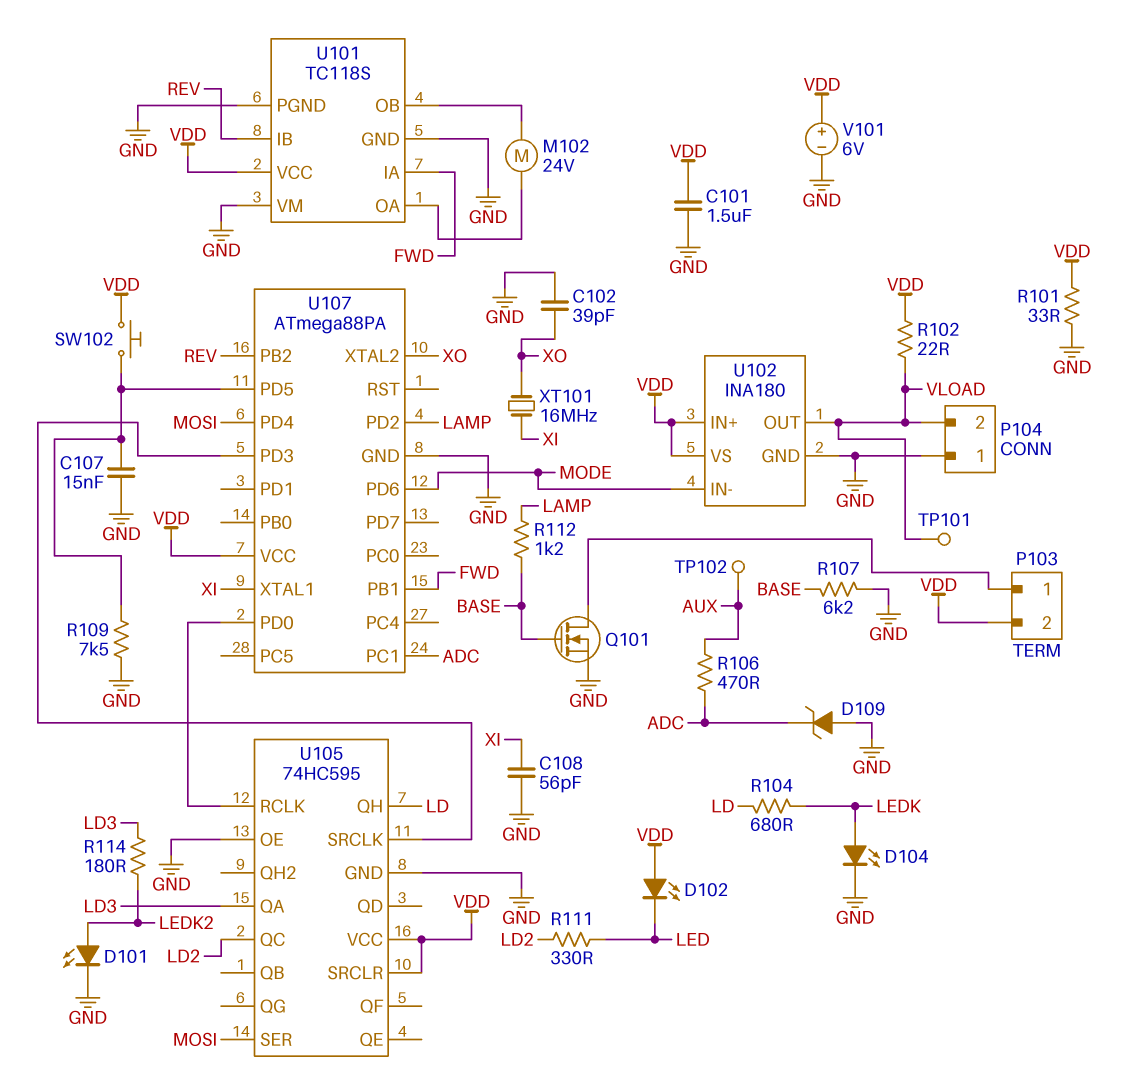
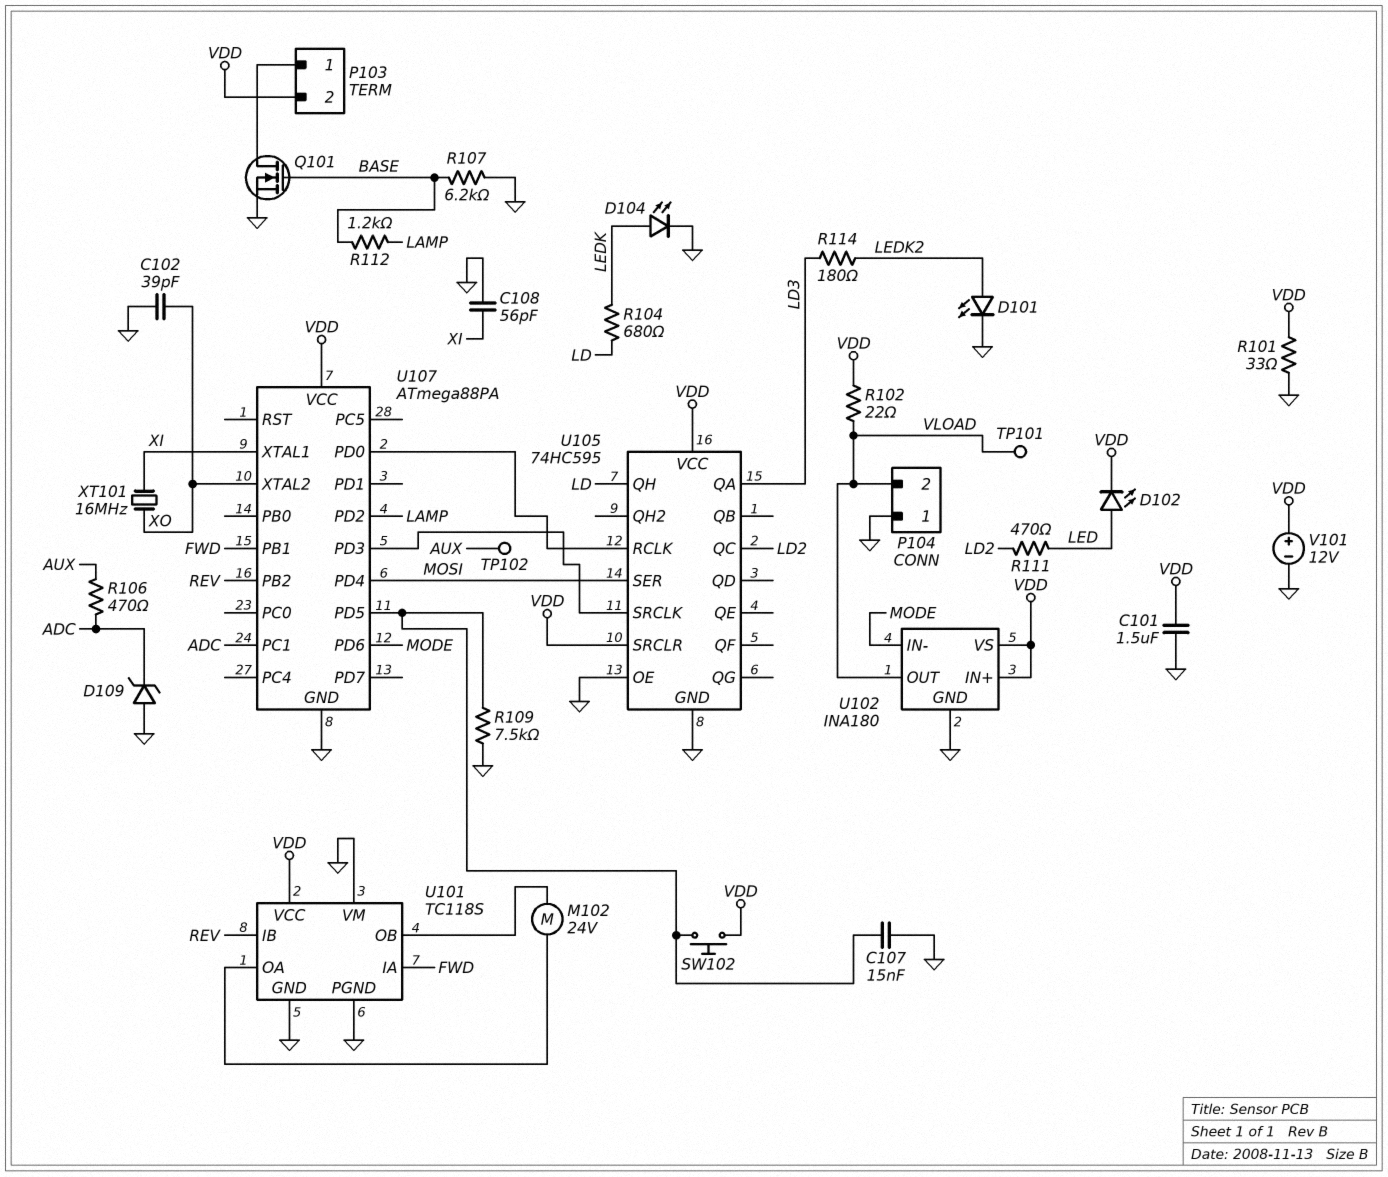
D102: LED (A VDD, K LED) -> LED (A LED, K VDD)
R111: 330 (LD2, LED) -> 470 (LD2, LED)
V101: 6V (plus VDD, minus GND) -> 12V (plus VDD, minus GND)

